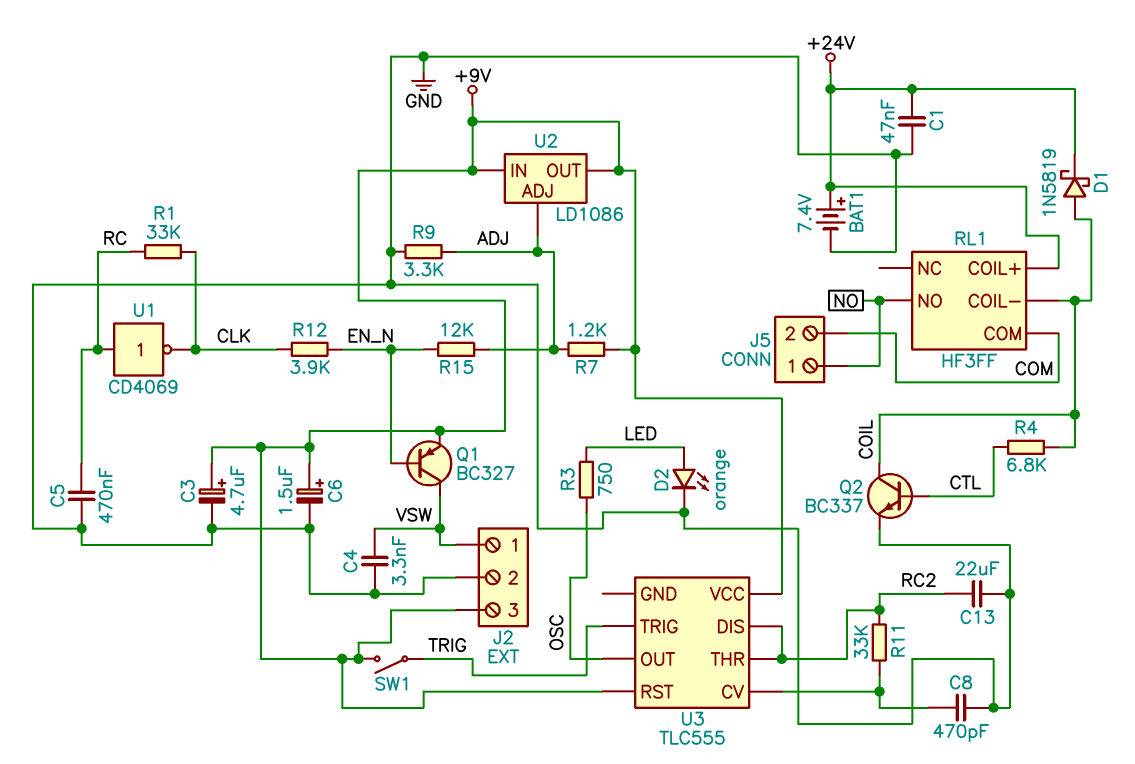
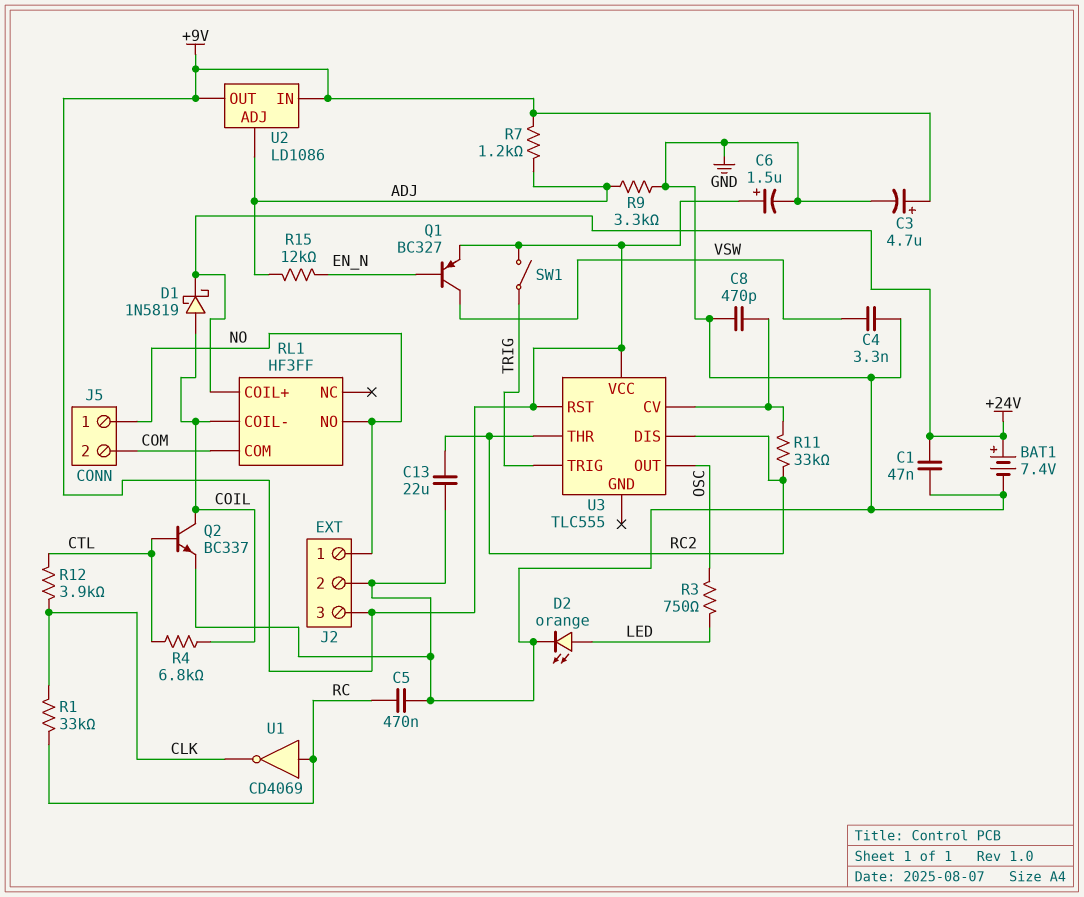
J2 pin 1: VSW -> NO
R12: 3.9k (CLK, EN_N) -> 3.9k (CLK, CTL)

